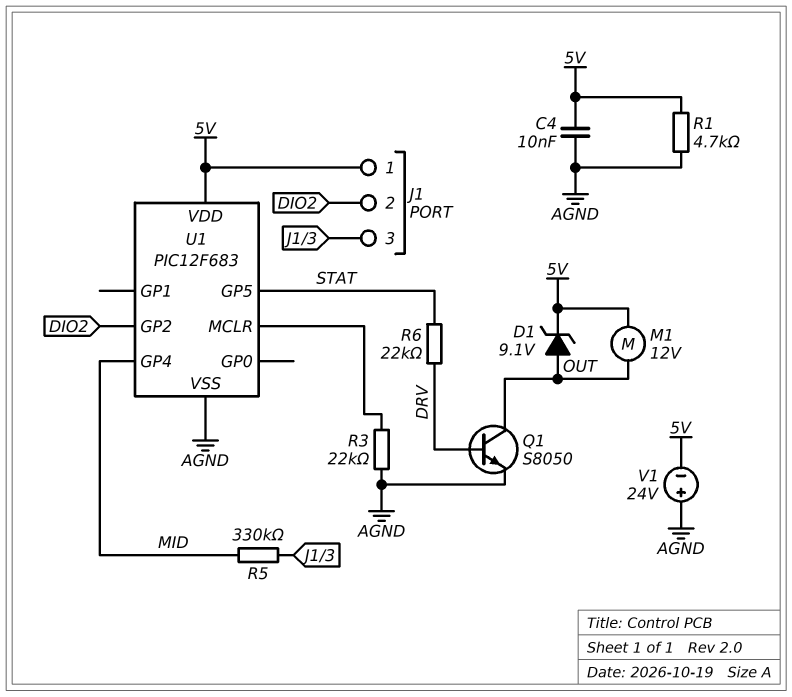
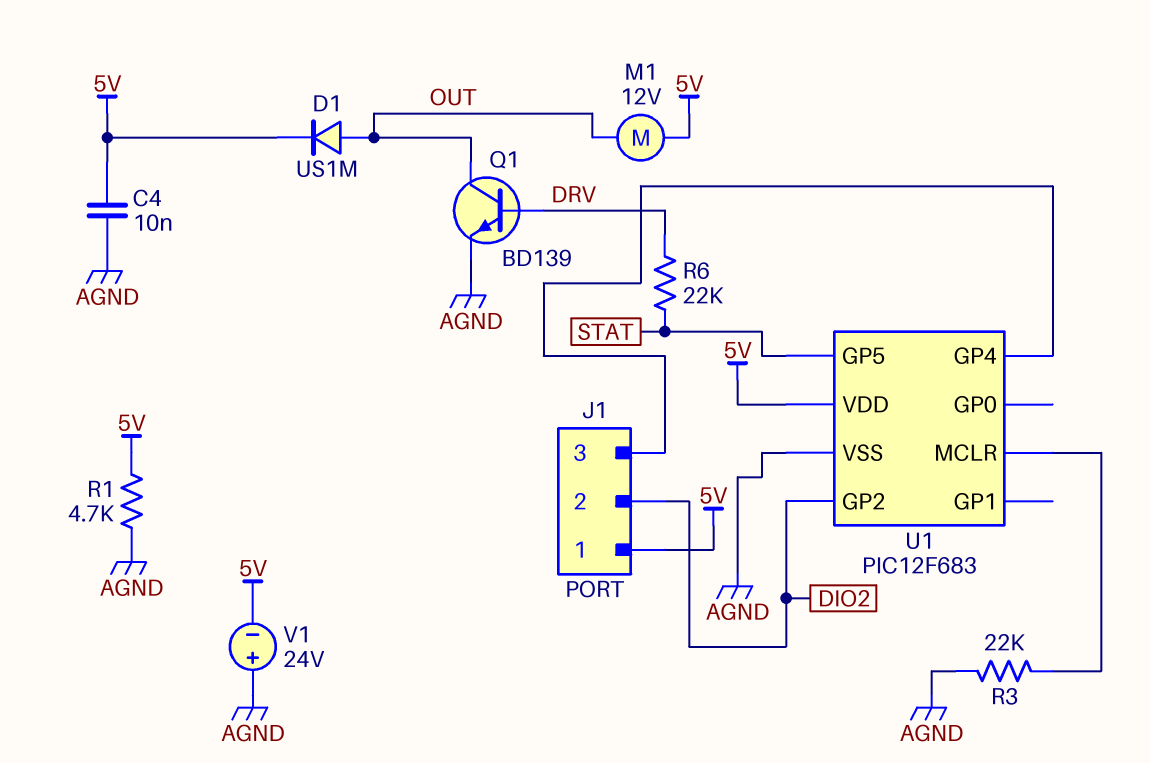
D1: zener 9.1V (A OUT, K 5V) -> diode US1M (A OUT, K 5V)
Q1: NPN S8050 (B DRV, C OUT, E AGND) -> NPN BD139 (B DRV, C OUT, E AGND)
R5: 330k (J1/3, MID) -> none
U1 pin GP4: MID -> J1/3

